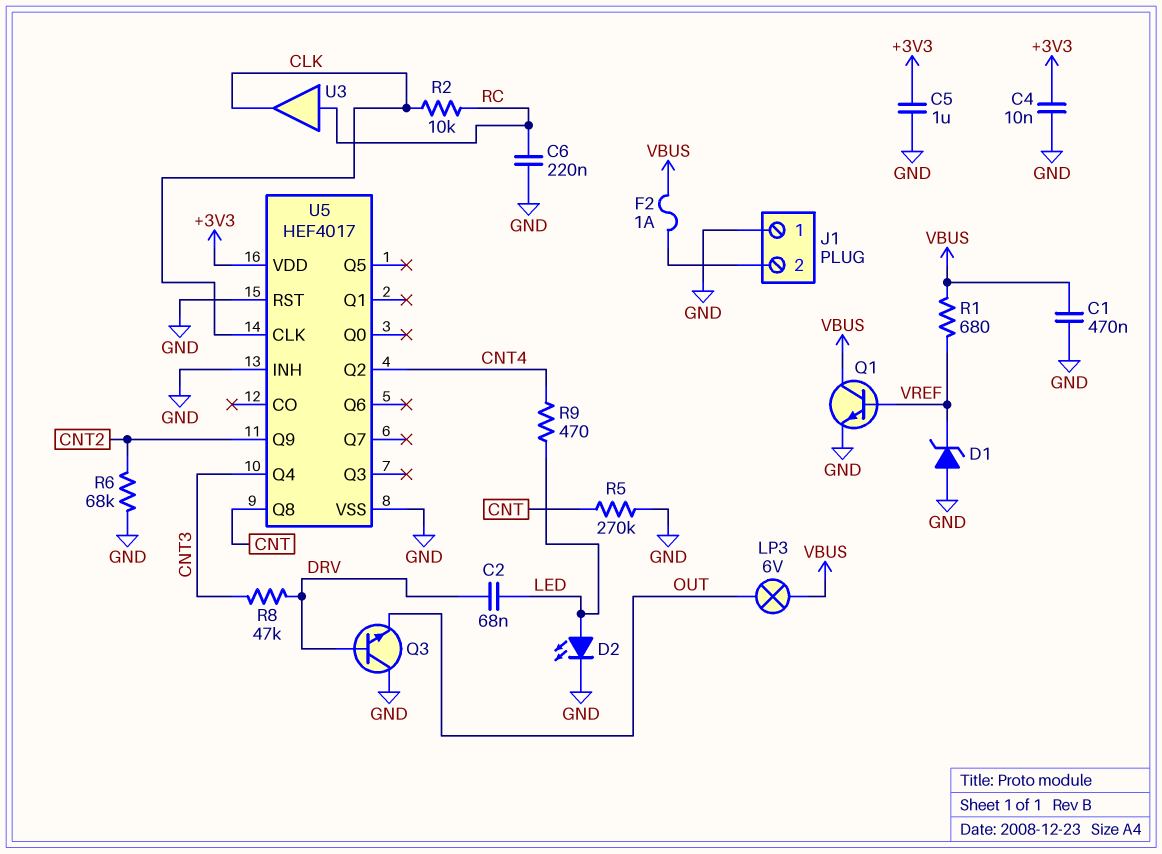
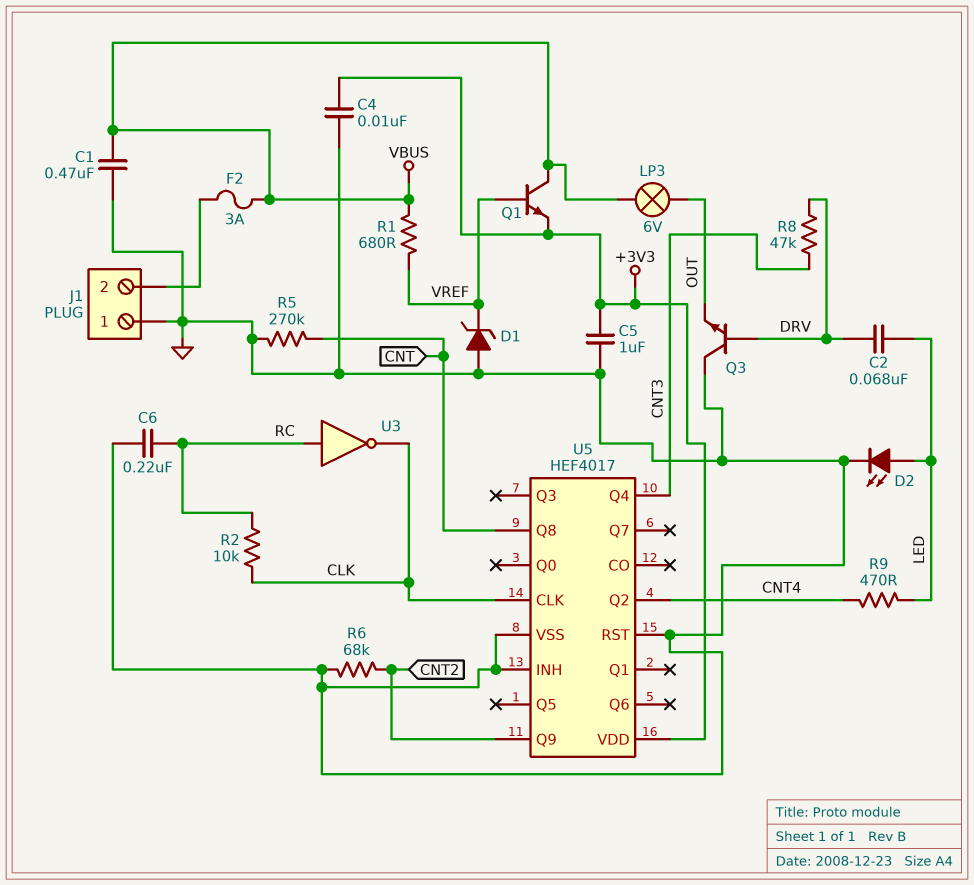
F2: 1A (J1/2, VBUS) -> 3A (J1/2, VBUS)
Q1: NPN (B VREF, C VBUS, E GND) -> NPN (B VREF, C VBUS, E +3V3)
U3: buffer (in RC, out CLK) -> NOT (in RC, out CLK)

